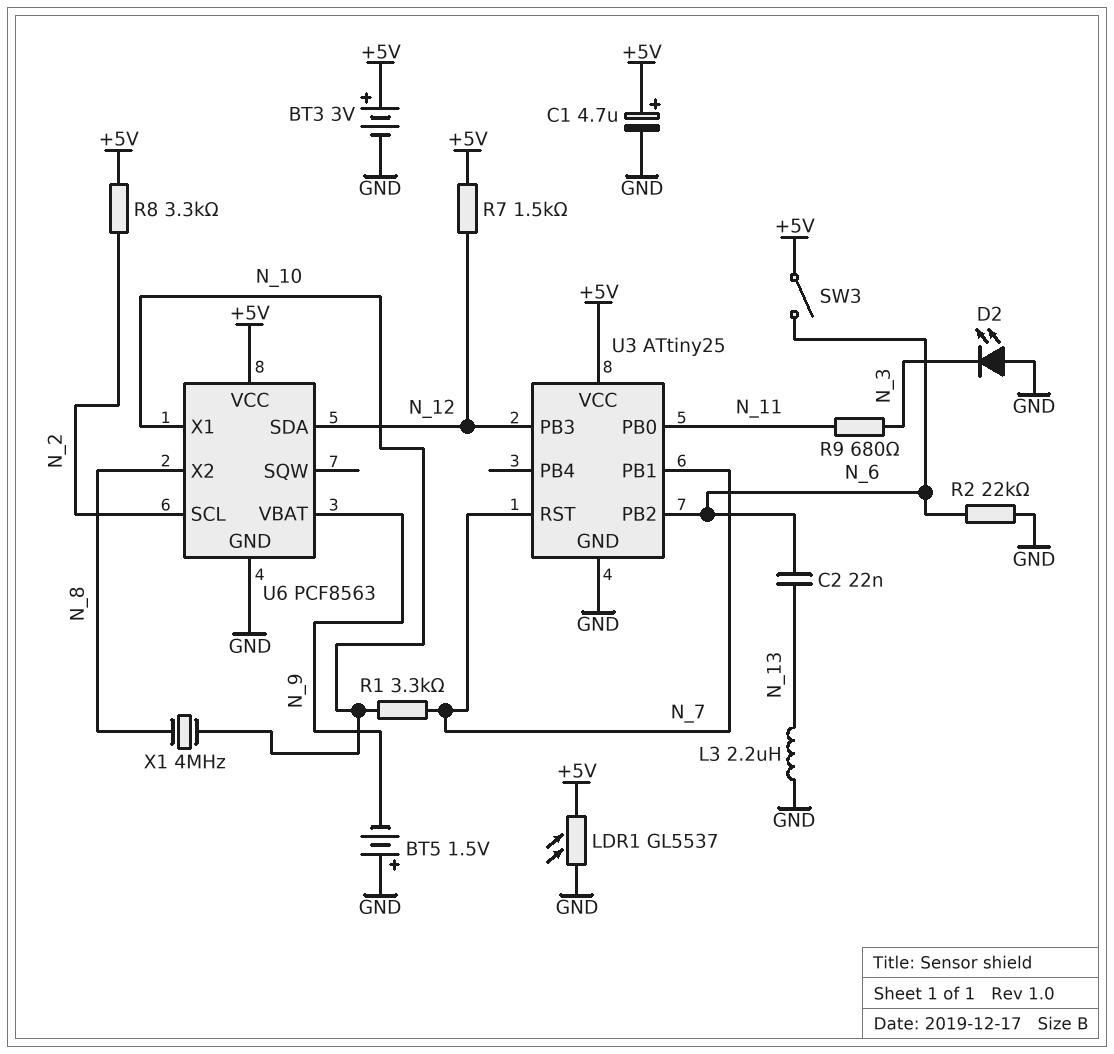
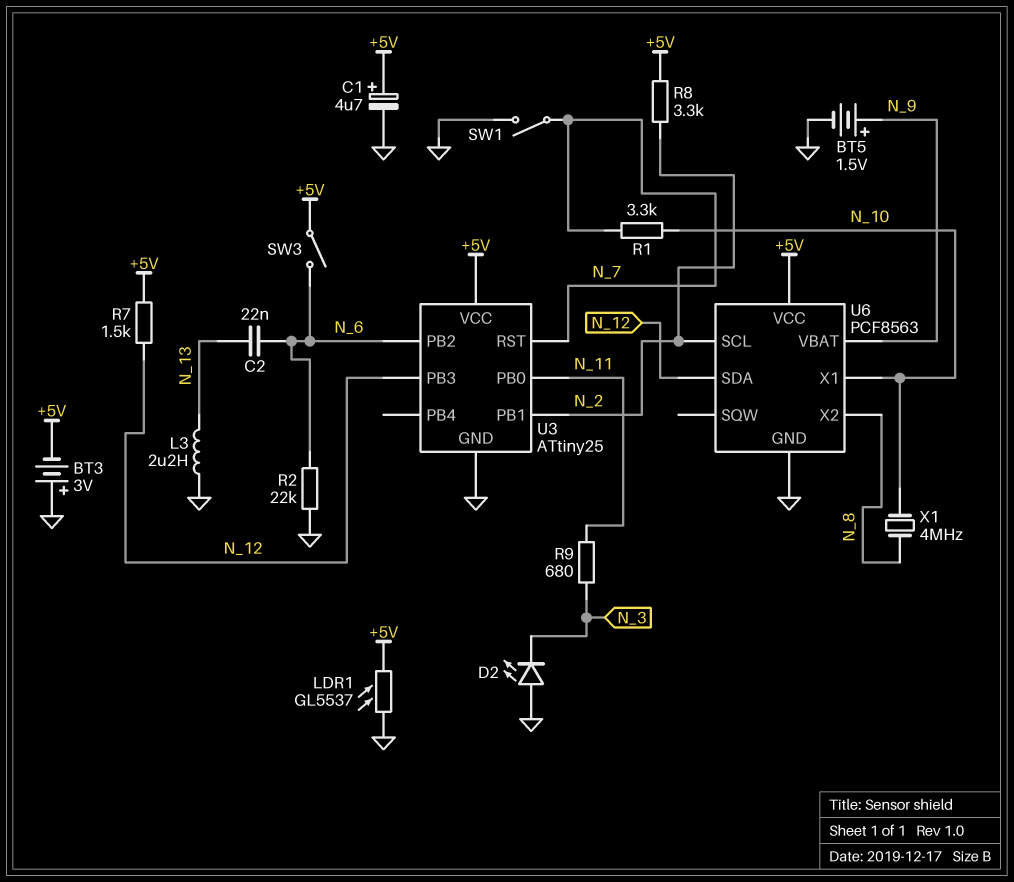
BT3: 3V (plus +5V, minus GND) -> 3V (plus GND, minus +5V)
BT5: 1.5V (plus GND, minus N_9) -> 1.5V (plus N_9, minus GND)
SW1: none -> switch (GND, N_7)
U3 pin PB1: N_7 -> N_2

